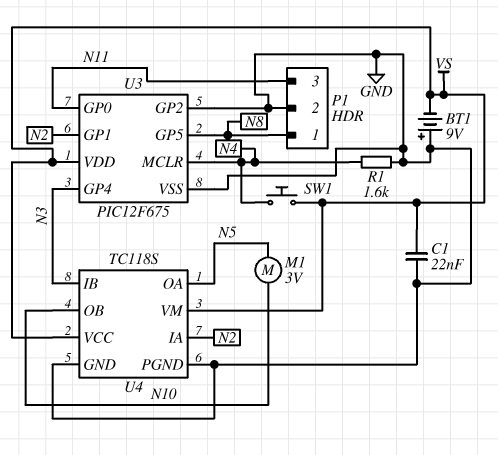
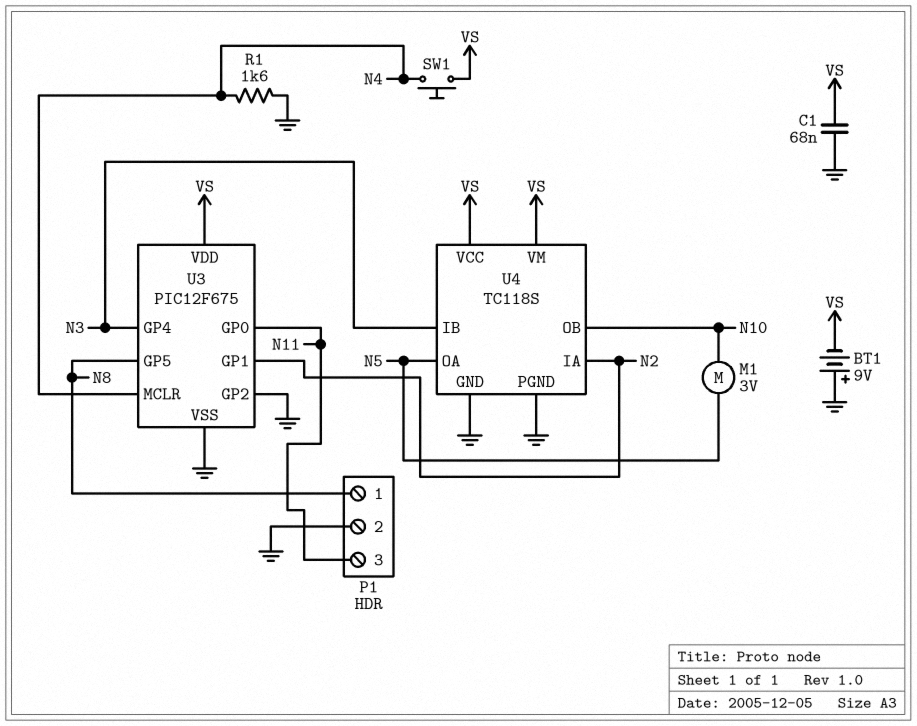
C1: 22nF (GND, VS) -> 68nF (GND, VS)

